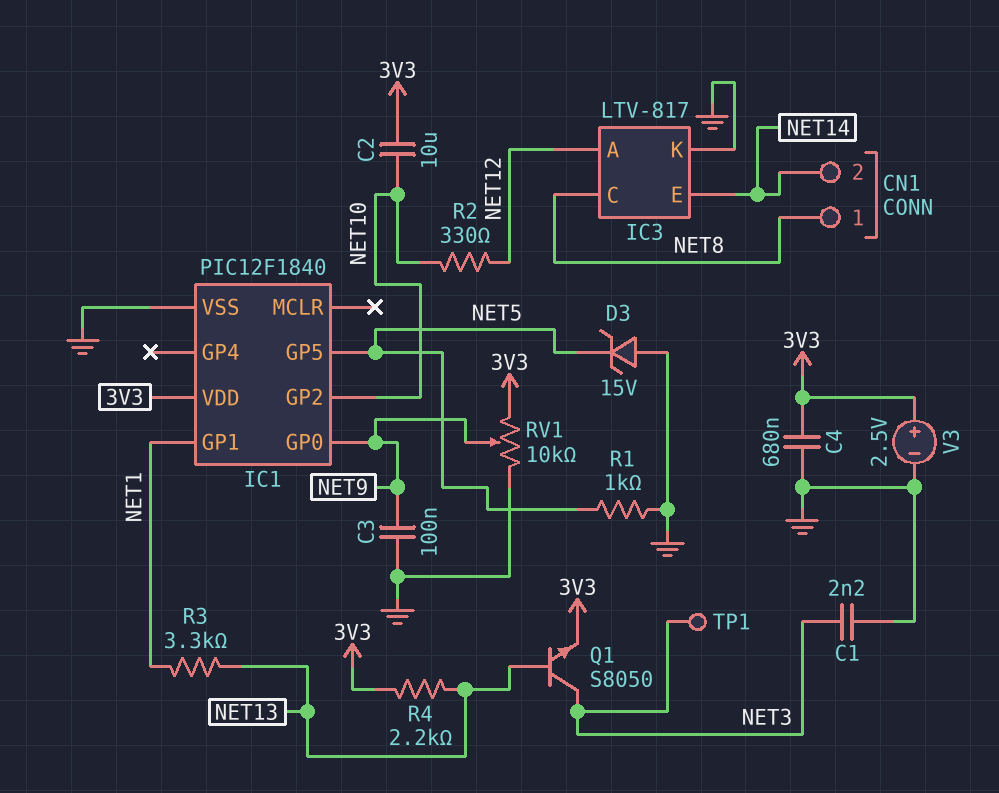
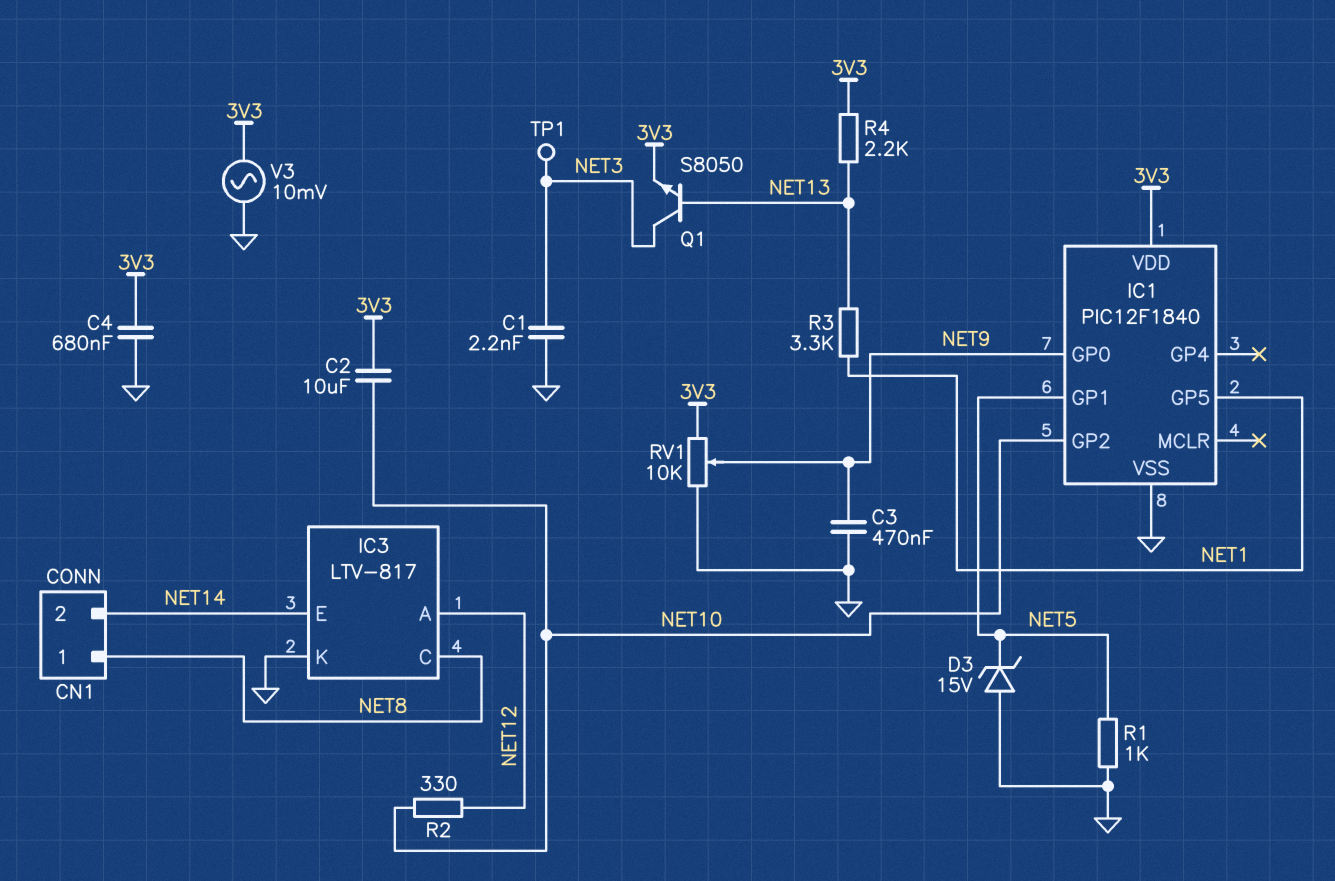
C3: 100nF (GND, NET9) -> 470nF (GND, NET9)
IC1 pin GP1: NET1 -> NET5
IC1 pin GP5: NET5 -> NET1
V3: 2.5V (plus 3V3, minus GND) -> AC 10mV (3V3, GND)

